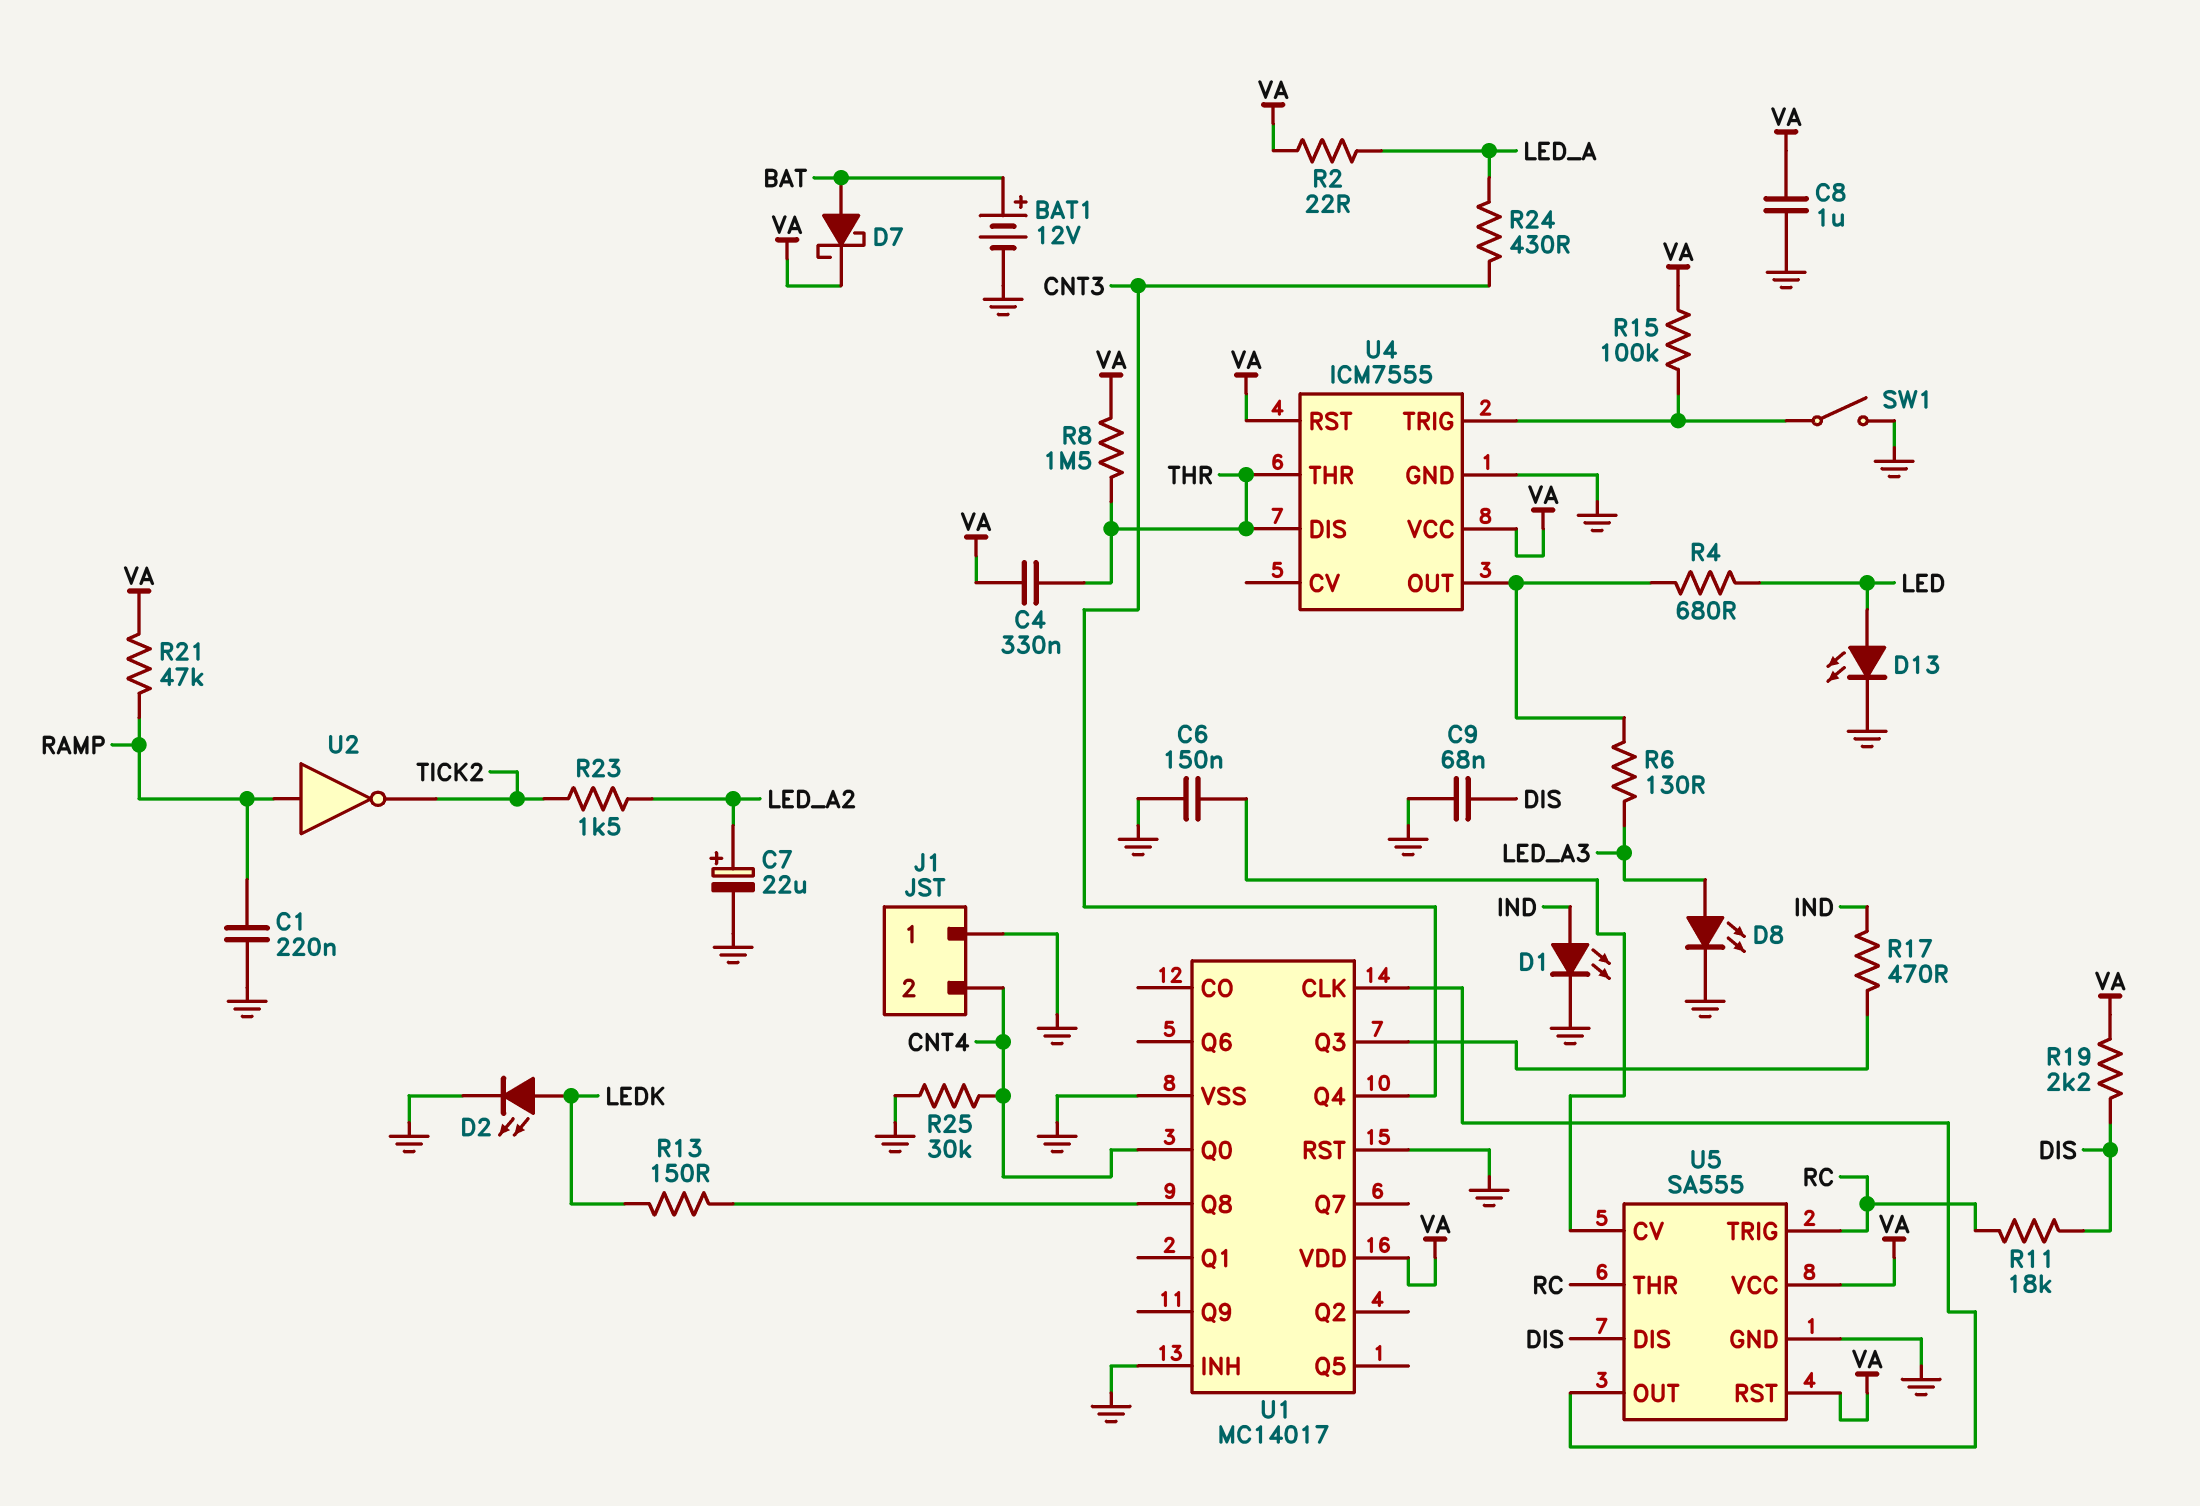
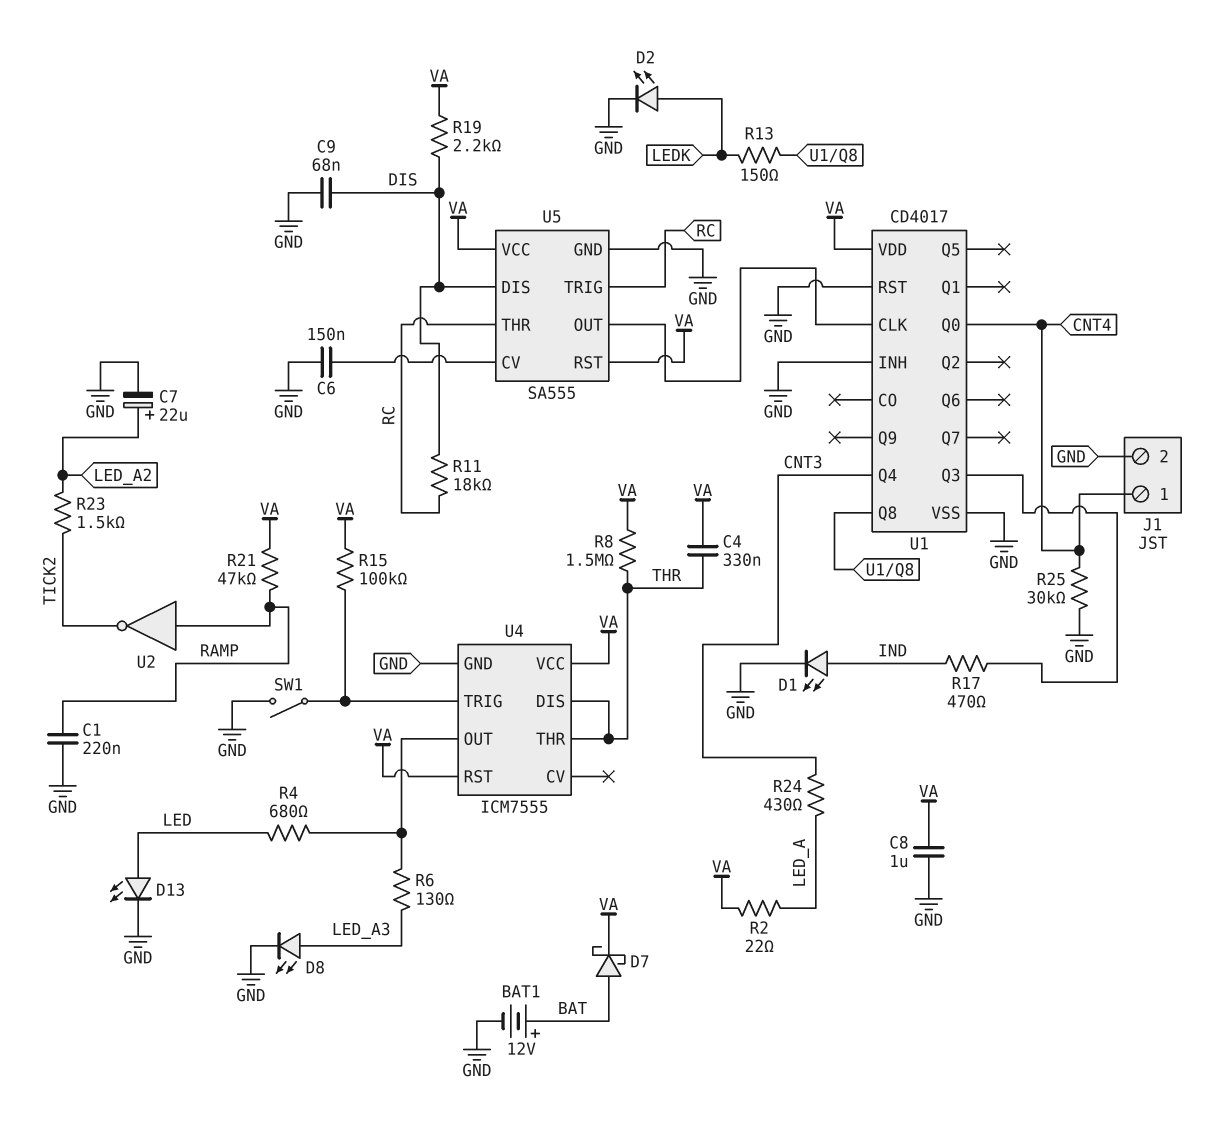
J1 pin 1: GND -> CNT4
J1 pin 2: CNT4 -> GND
U1: MC14017 -> CD4017

